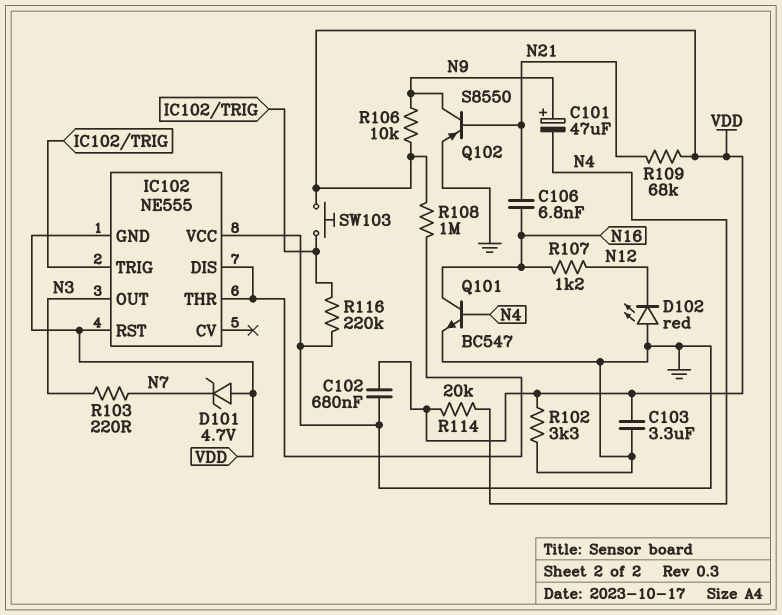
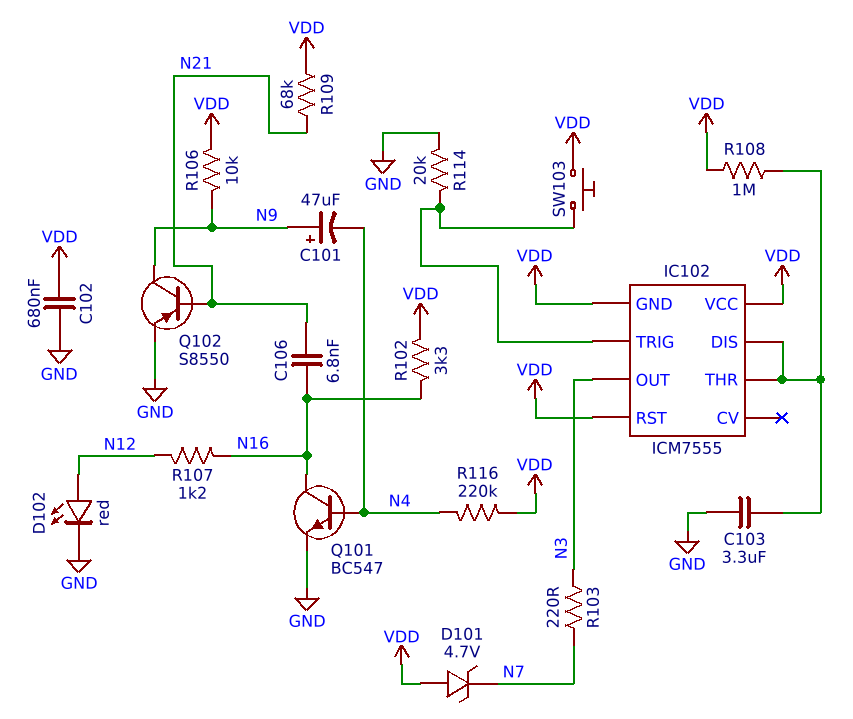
C103: 3.3uF (GND, VDD) -> 3.3uF (GND, IC102/DIS)
D102: LED red (A GND, K N12) -> LED red (A N12, K GND)
IC102: NE555 -> ICM7555
IC102 pin VCC: GND -> VDD
R102: 3.3k (GND, VDD) -> 3.3k (N16, VDD)
R114: 20k (N4, VDD) -> 20k (GND, IC102/TRIG)
R116: 220k (GND, IC102/TRIG) -> 220k (N4, VDD)

